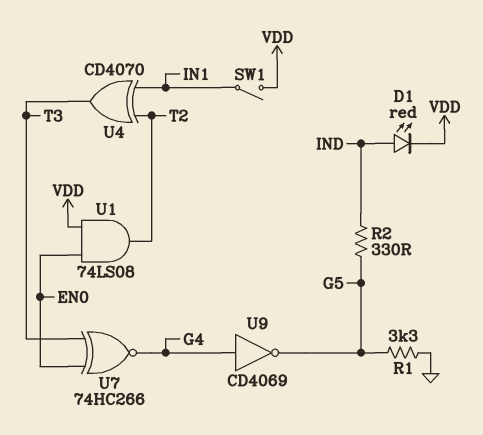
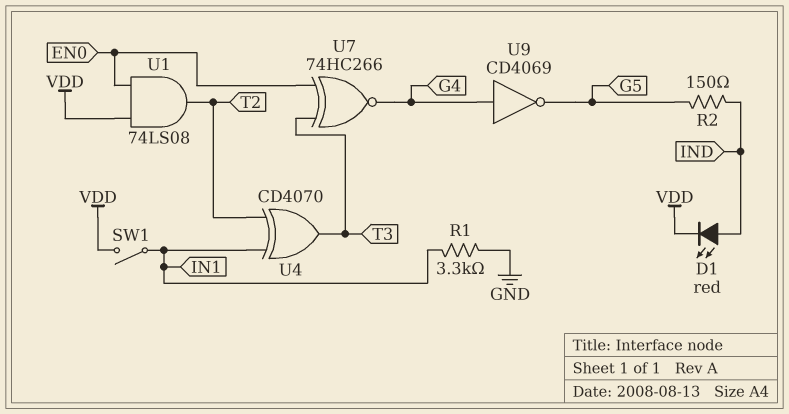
R1: 3.3k (G5, GND) -> 3.3k (GND, IN1)
R2: 330 (G5, IND) -> 150 (G5, IND)

